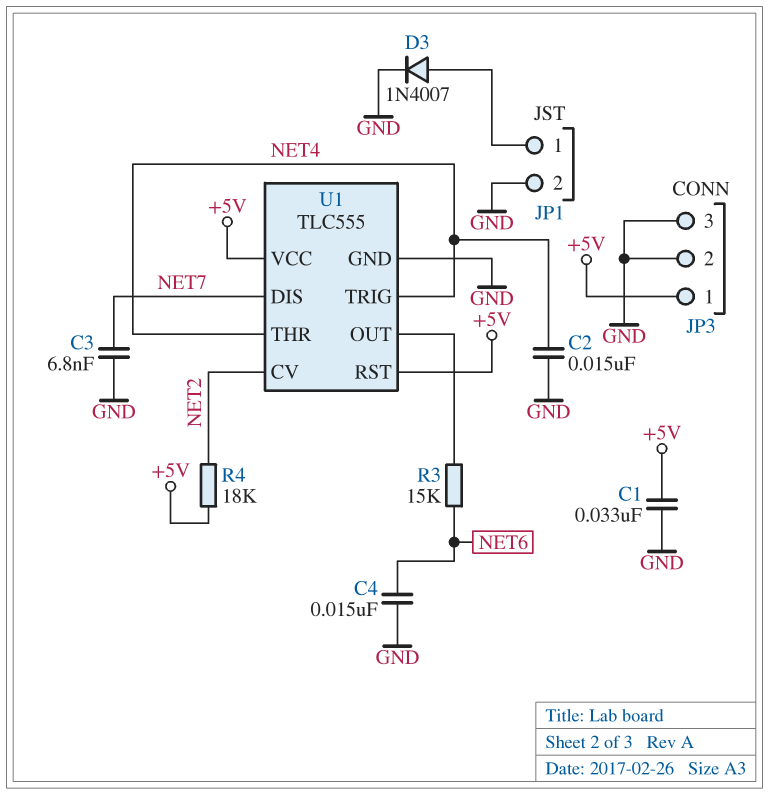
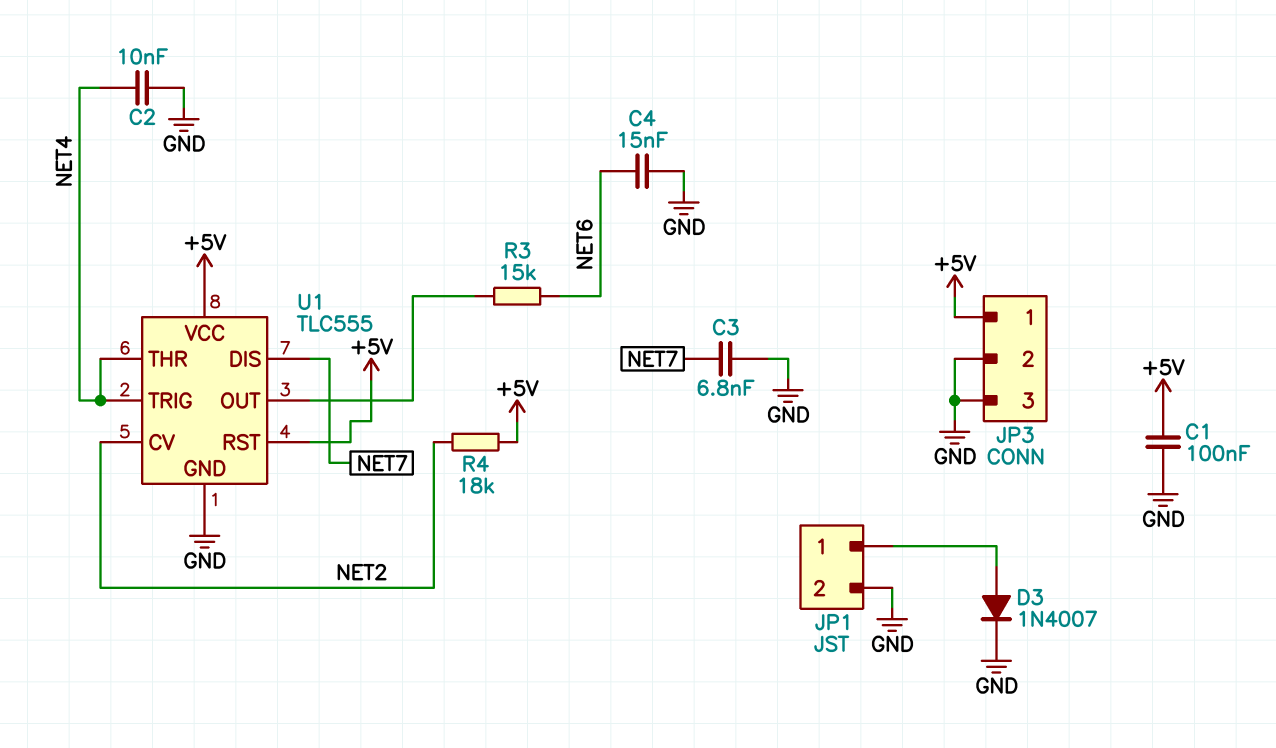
C1: 33nF (+5V, GND) -> 100nF (+5V, GND)
C2: 15nF (GND, NET4) -> 10nF (GND, NET4)

